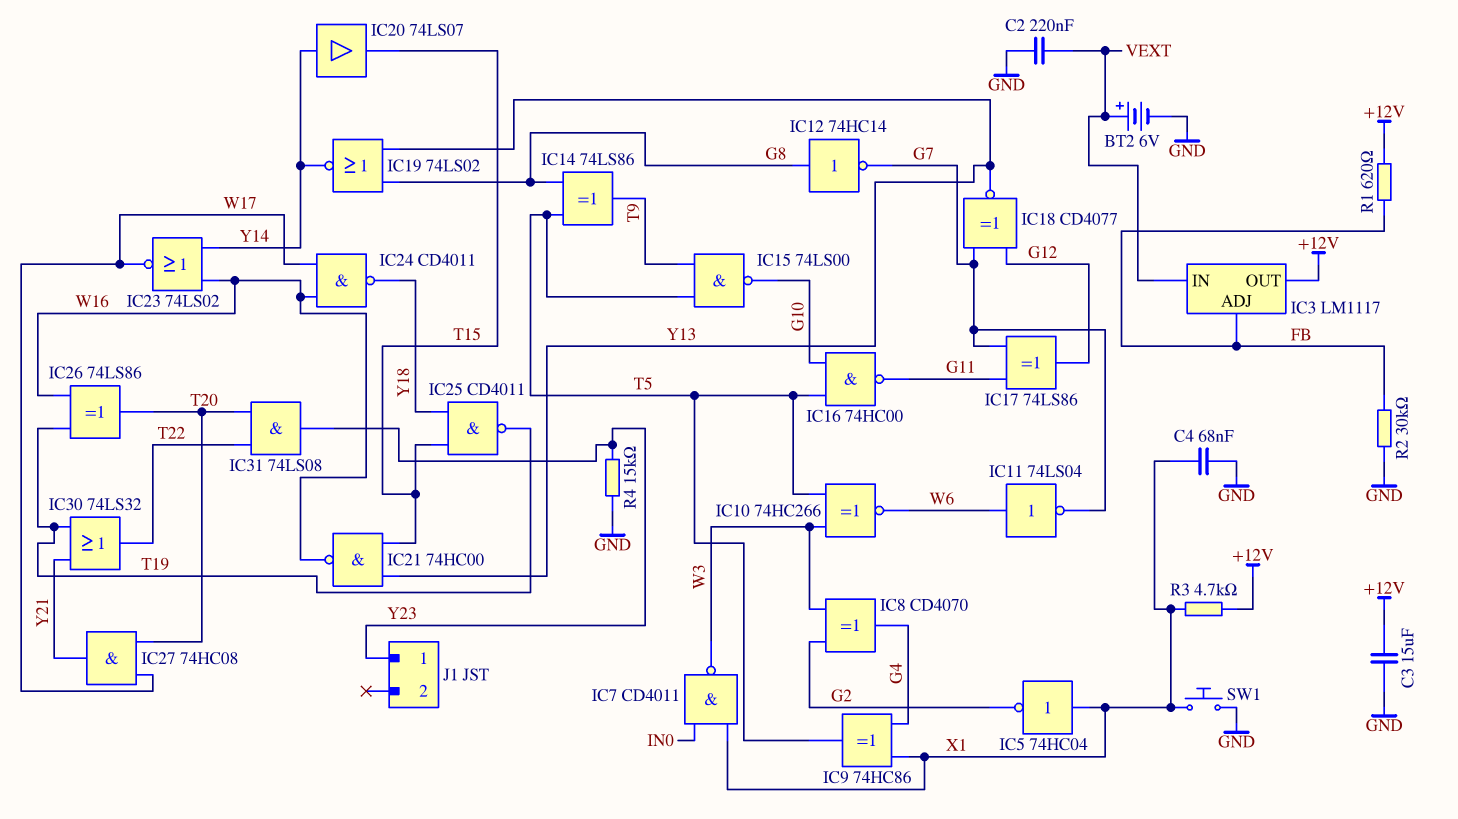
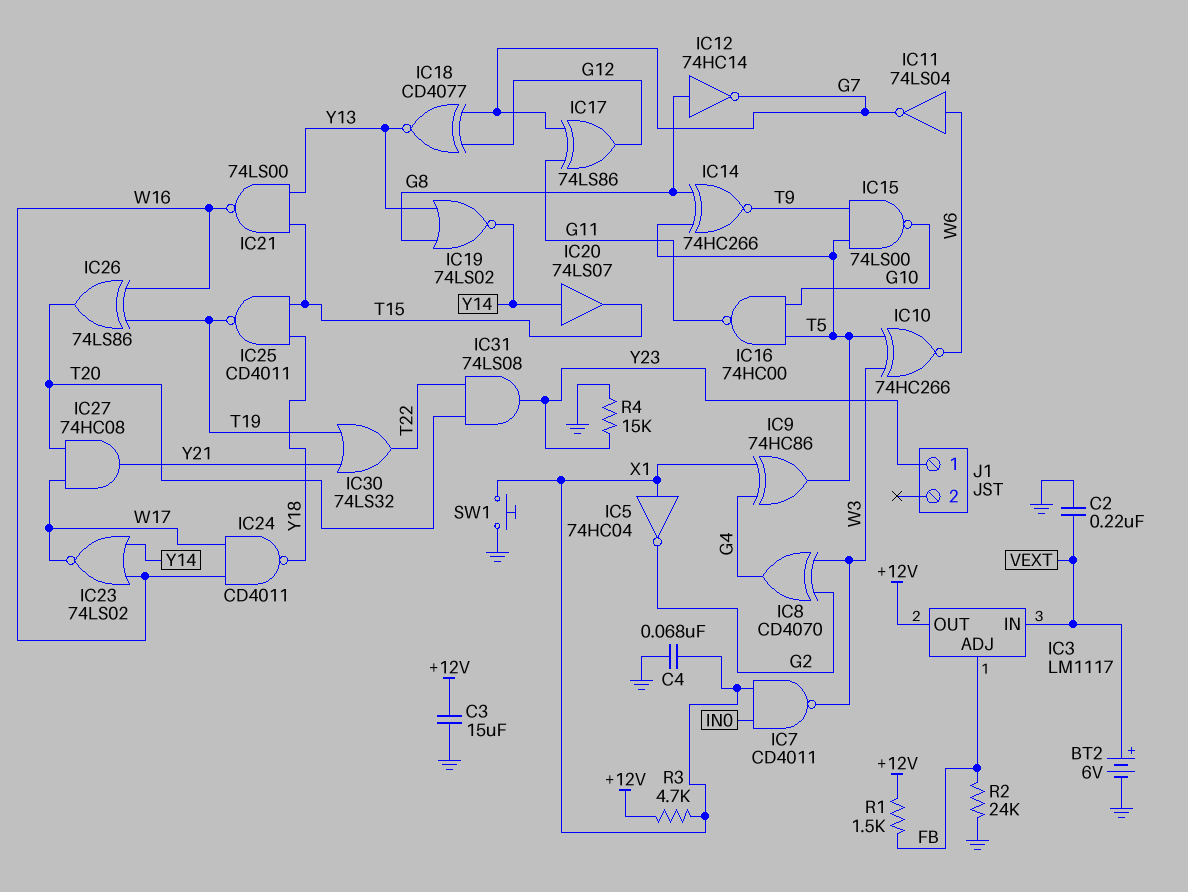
IC14: XOR 74LS86 (in G8, in T5, out T9) -> XNOR 74HC266 (in G8, in T5, out T9)
IC21: NAND 74HC00 (in T15, in Y13, out W16) -> NAND 74LS00 (in T15, in Y13, out W16)
R1: 620 (+12V, FB) -> 1.5k (+12V, FB)
R2: 30k (FB, GND) -> 24k (FB, GND)

